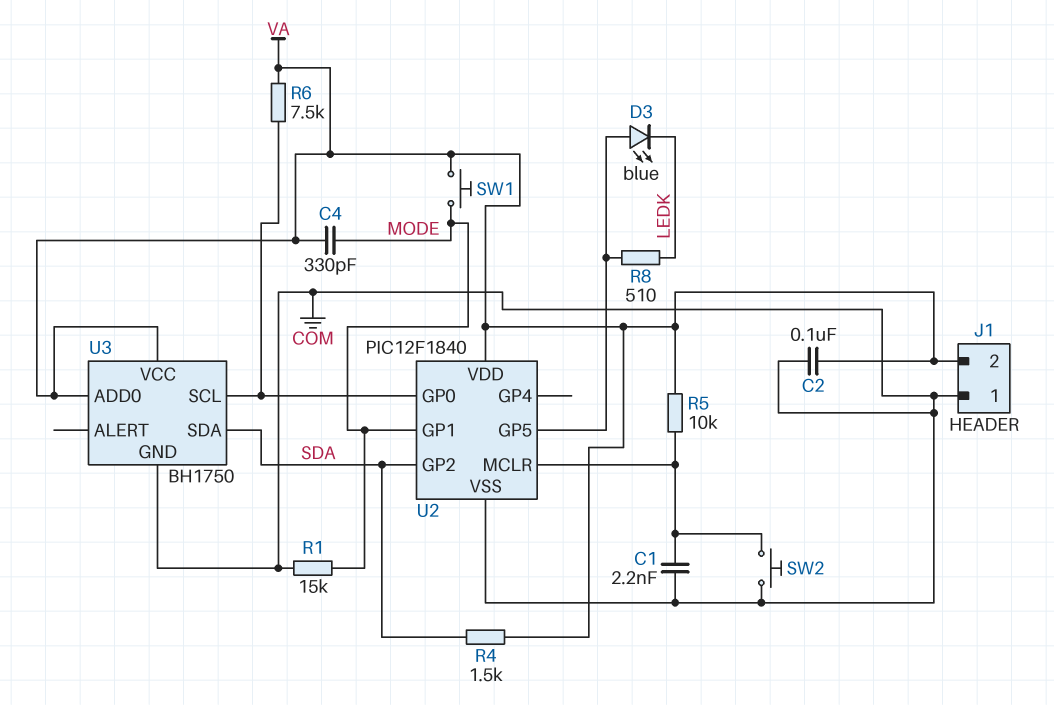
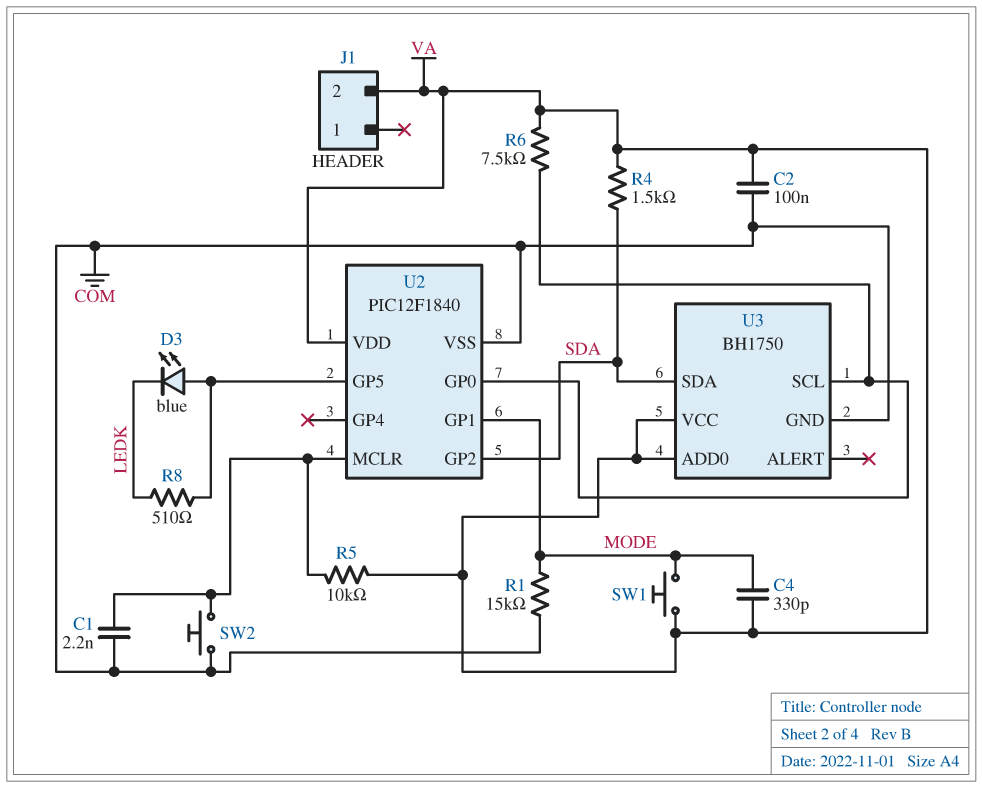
J1 pin 1: COM -> none

